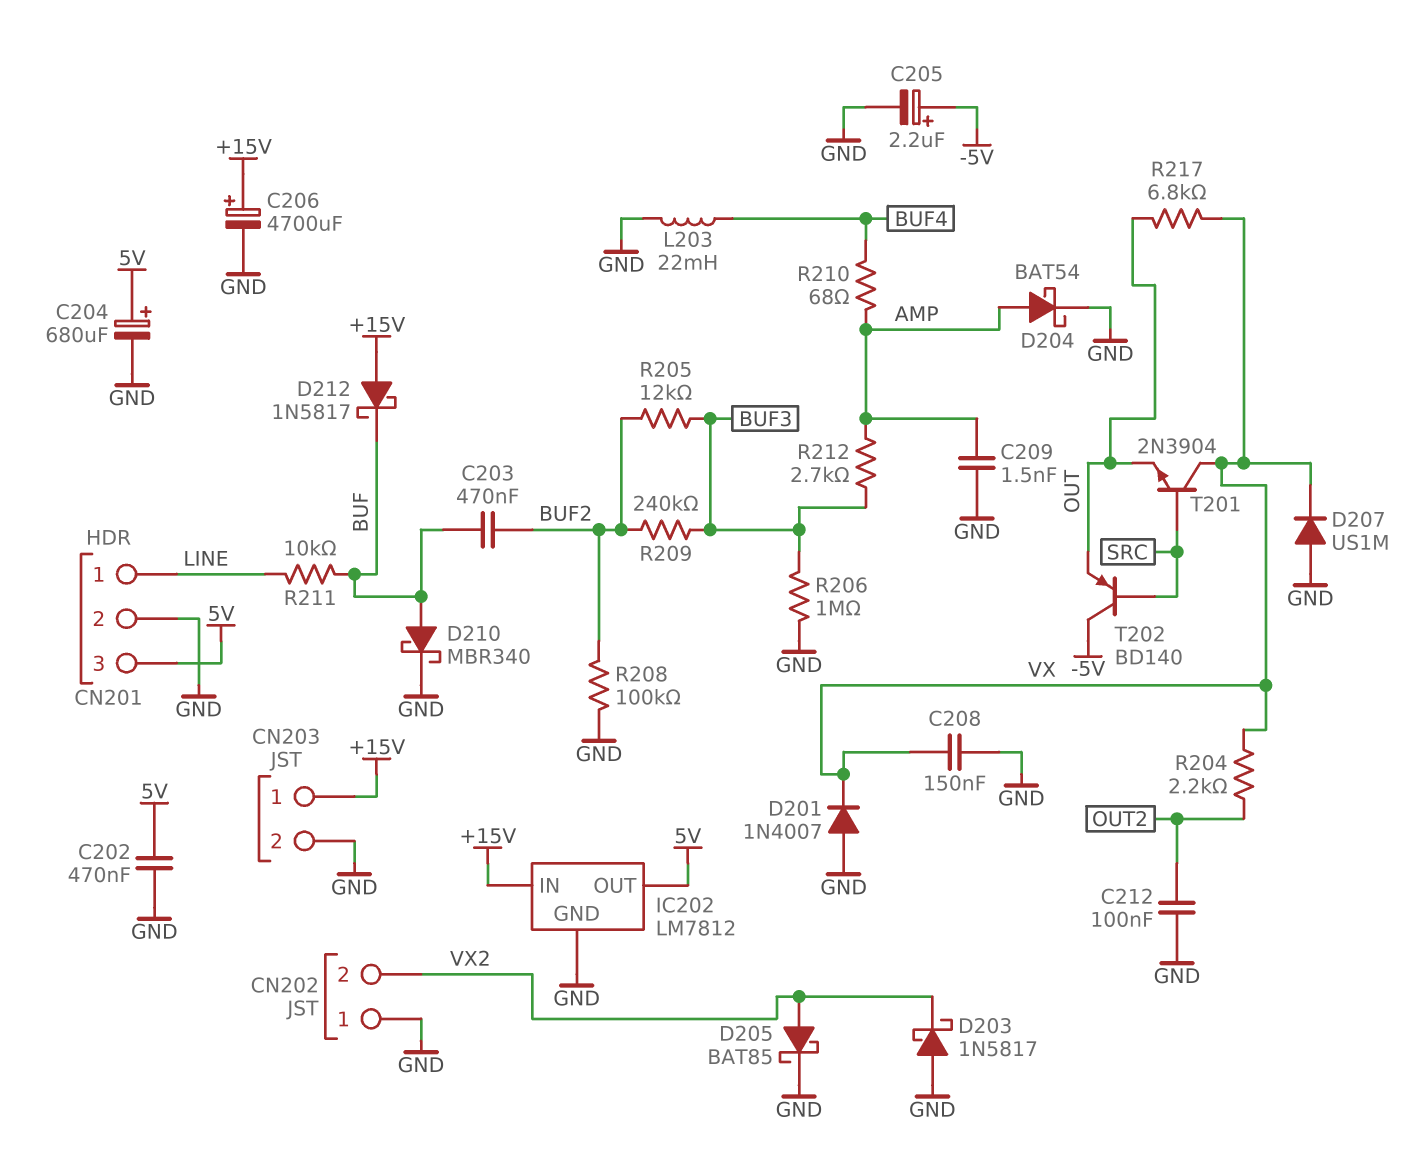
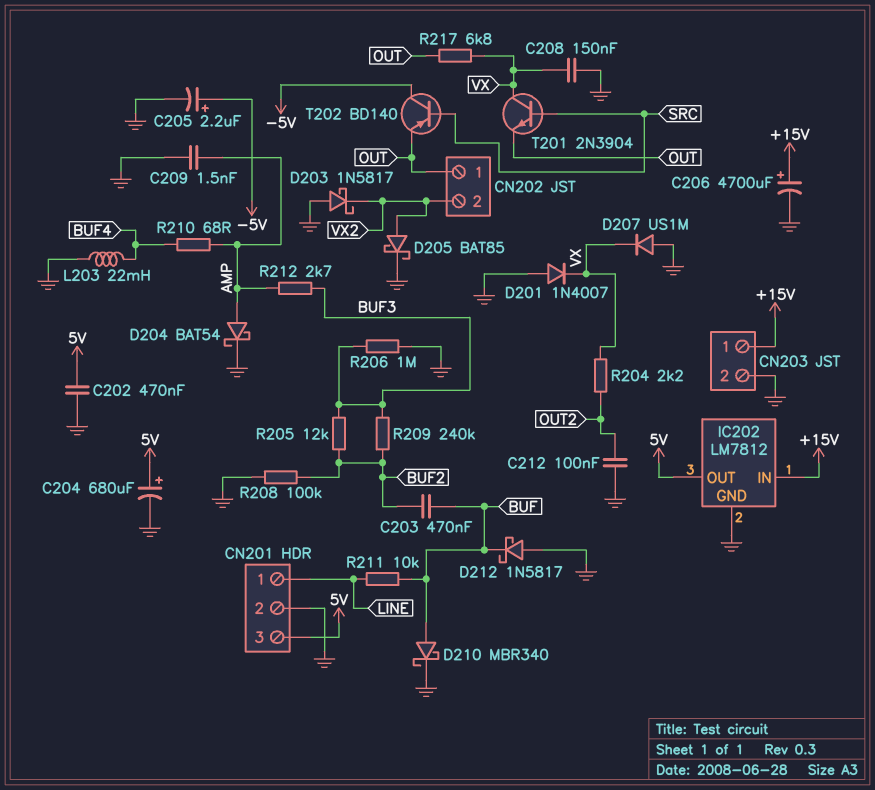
CN202 pin 1: GND -> OUT
D212: schottky 1N5817 (A +15V, K BUF) -> schottky 1N5817 (A GND, K BUF)

